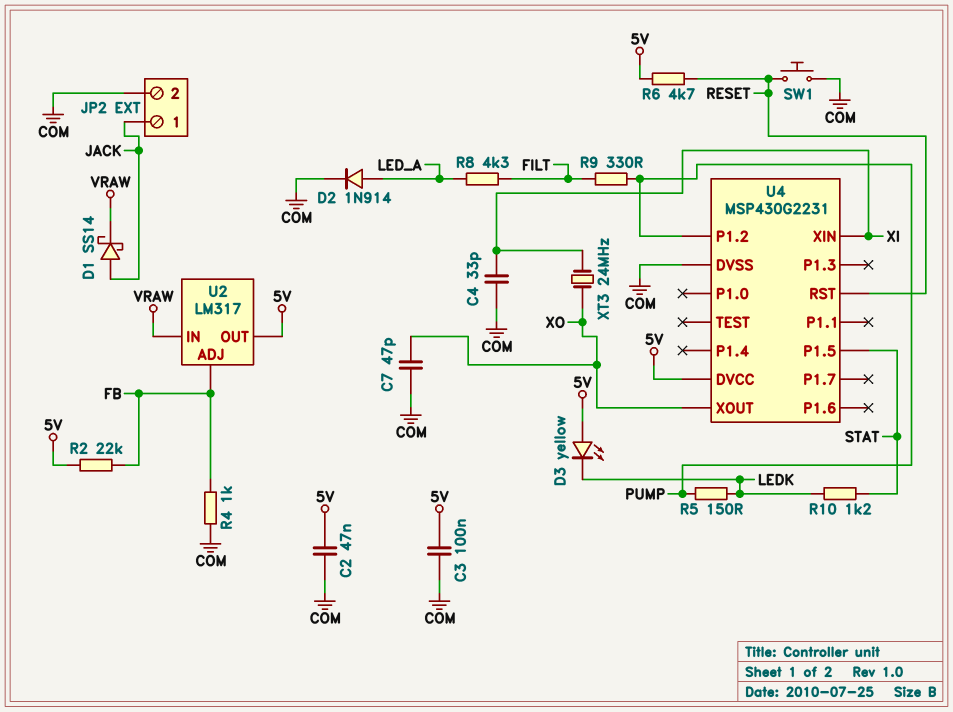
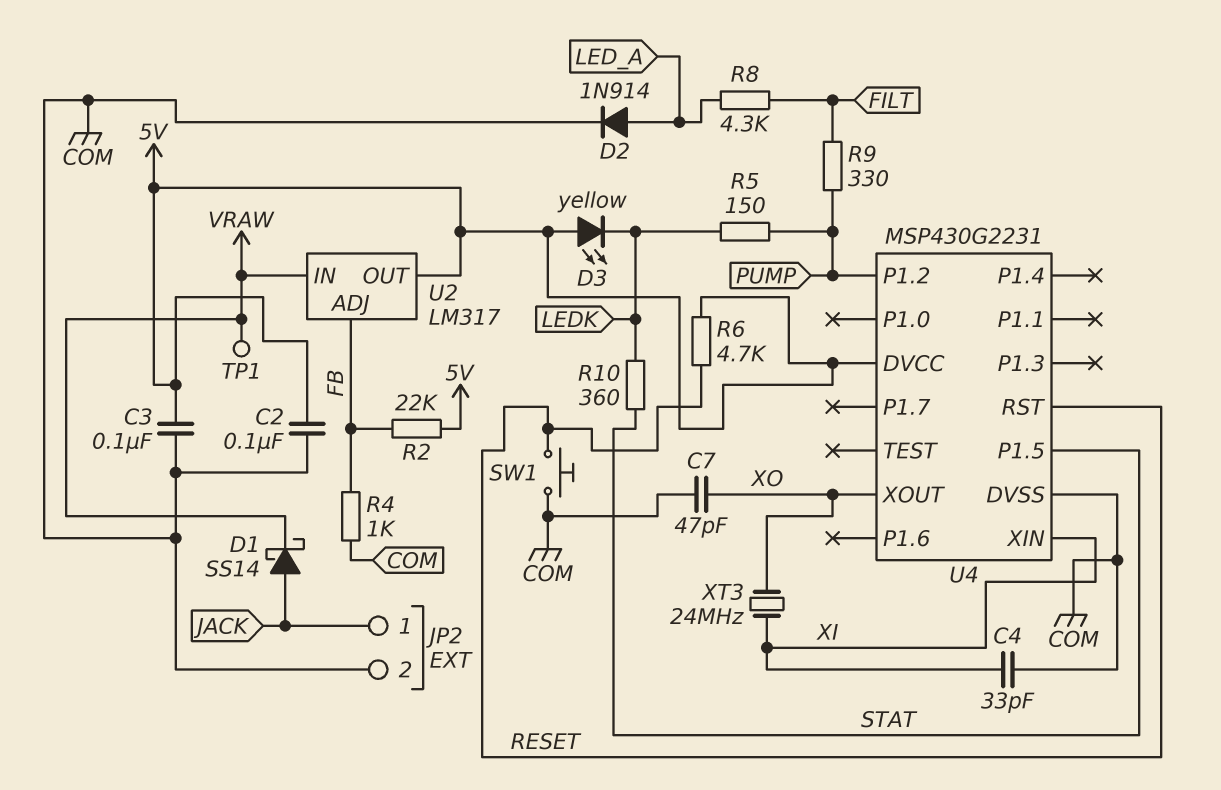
C2: 47nF (5V, COM) -> 100nF (5V, COM)
R10: 1.2k (LEDK, STAT) -> 360 (LEDK, STAT)
TP1: none -> test point (VRAW)

